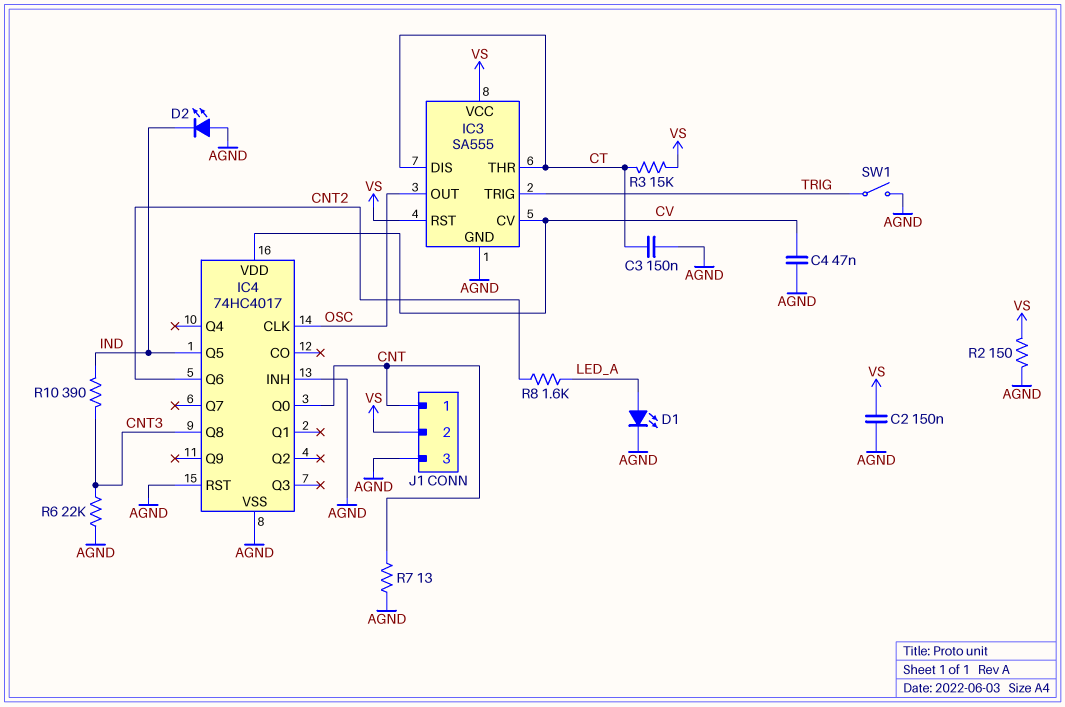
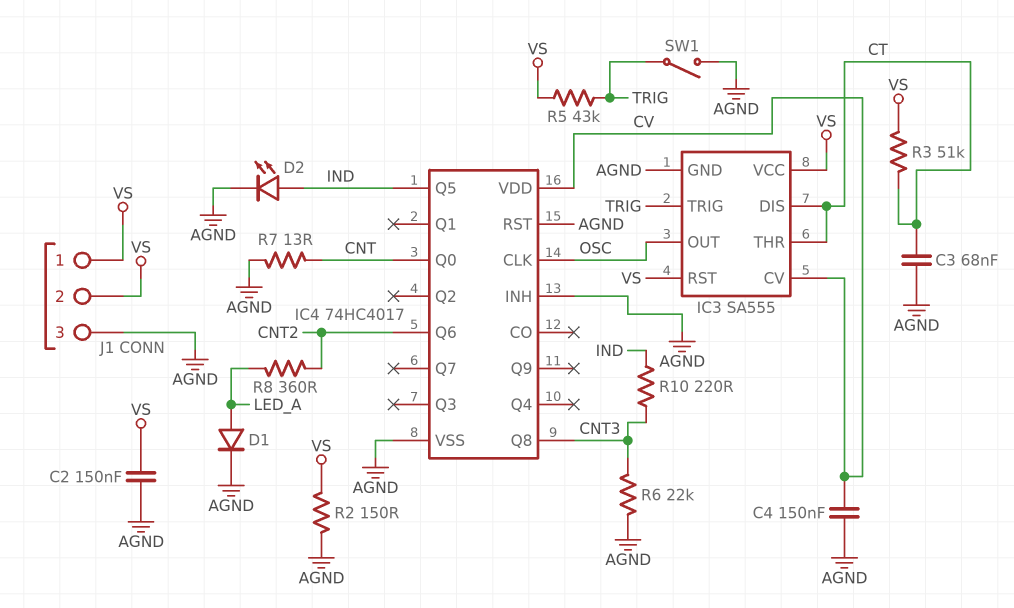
C3: 150nF (AGND, CT) -> 68nF (AGND, CT)
C4: 47nF (AGND, CV) -> 150nF (AGND, CV)
D1: LED (A LED_A, K AGND) -> diode (A LED_A, K AGND)
D2: LED (A AGND, K IND) -> LED (A IND, K AGND)
J1 pin 1: CNT -> VS
R3: 15k (CT, VS) -> 51k (CT, VS)
R5: none -> 43k (TRIG, VS)
R8: 1.6k (CNT2, LED_A) -> 360 (CNT2, LED_A)
R10: 390 (CNT3, IND) -> 220 (CNT3, IND)

